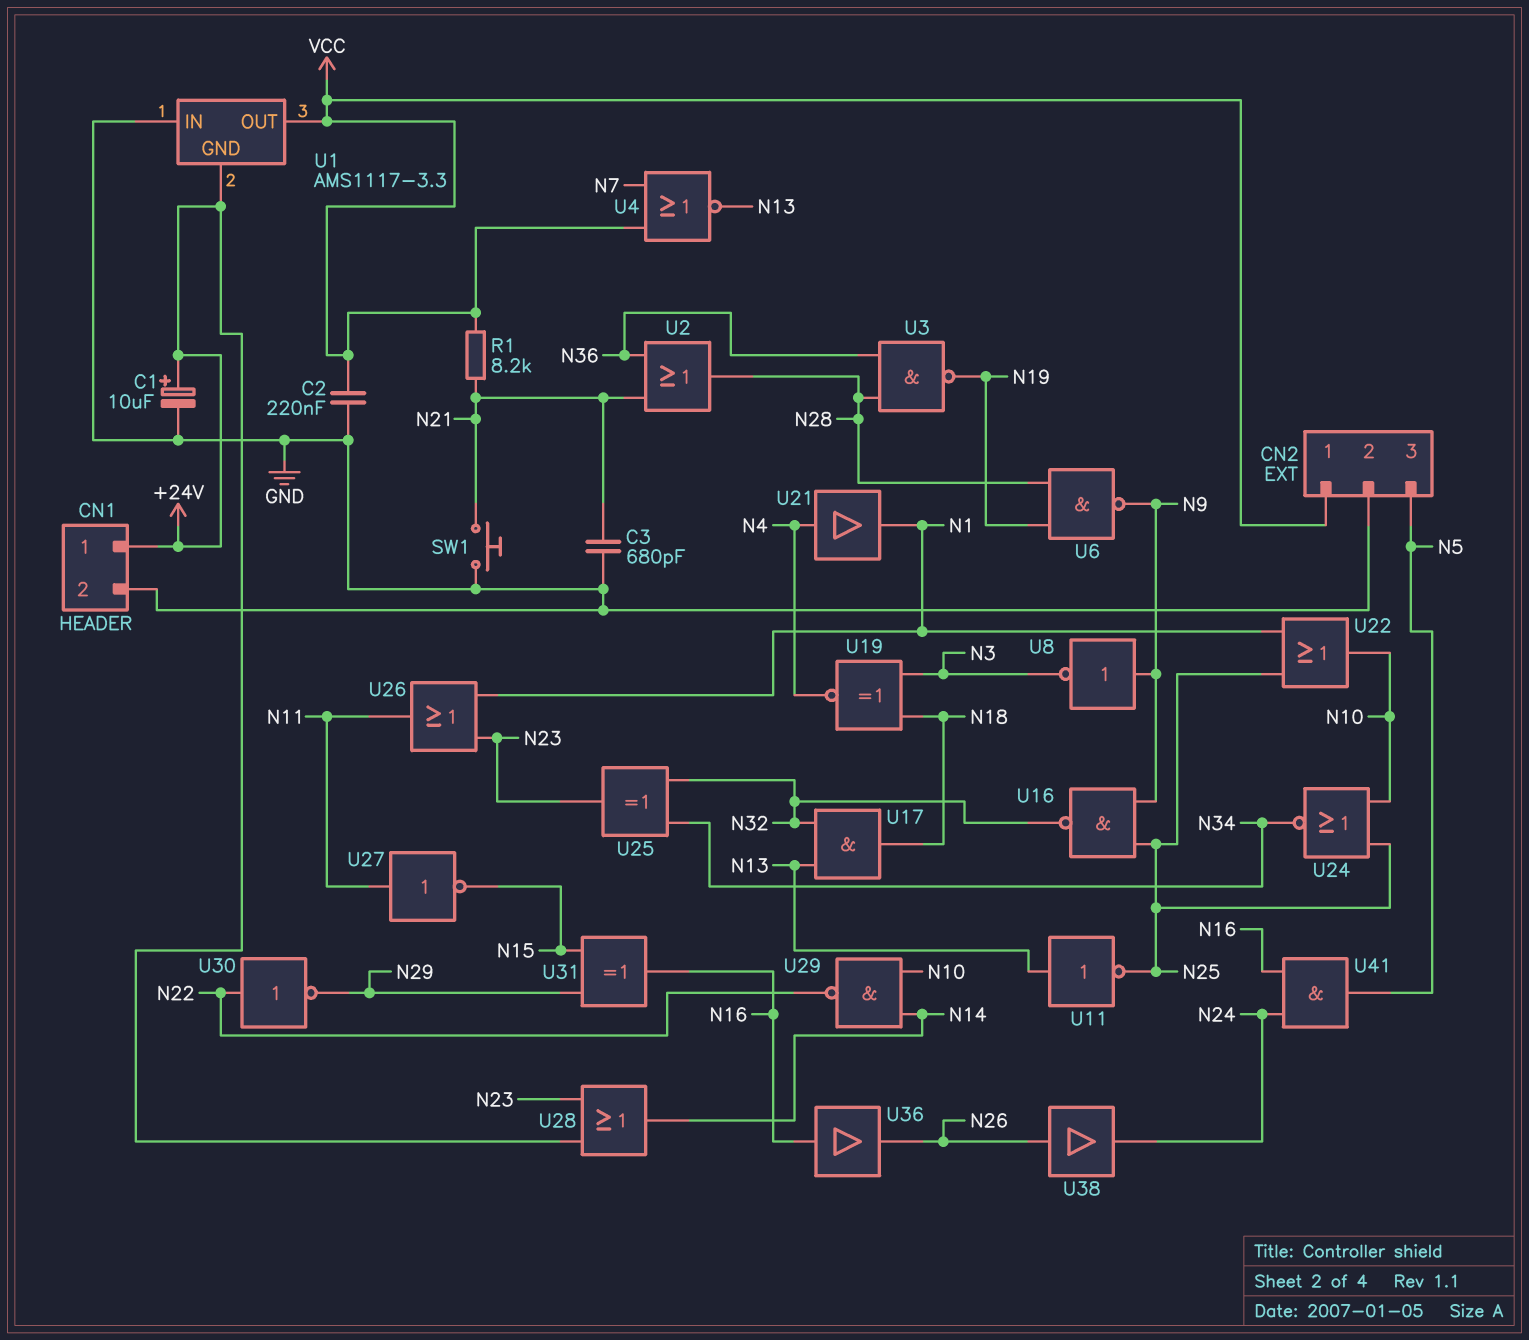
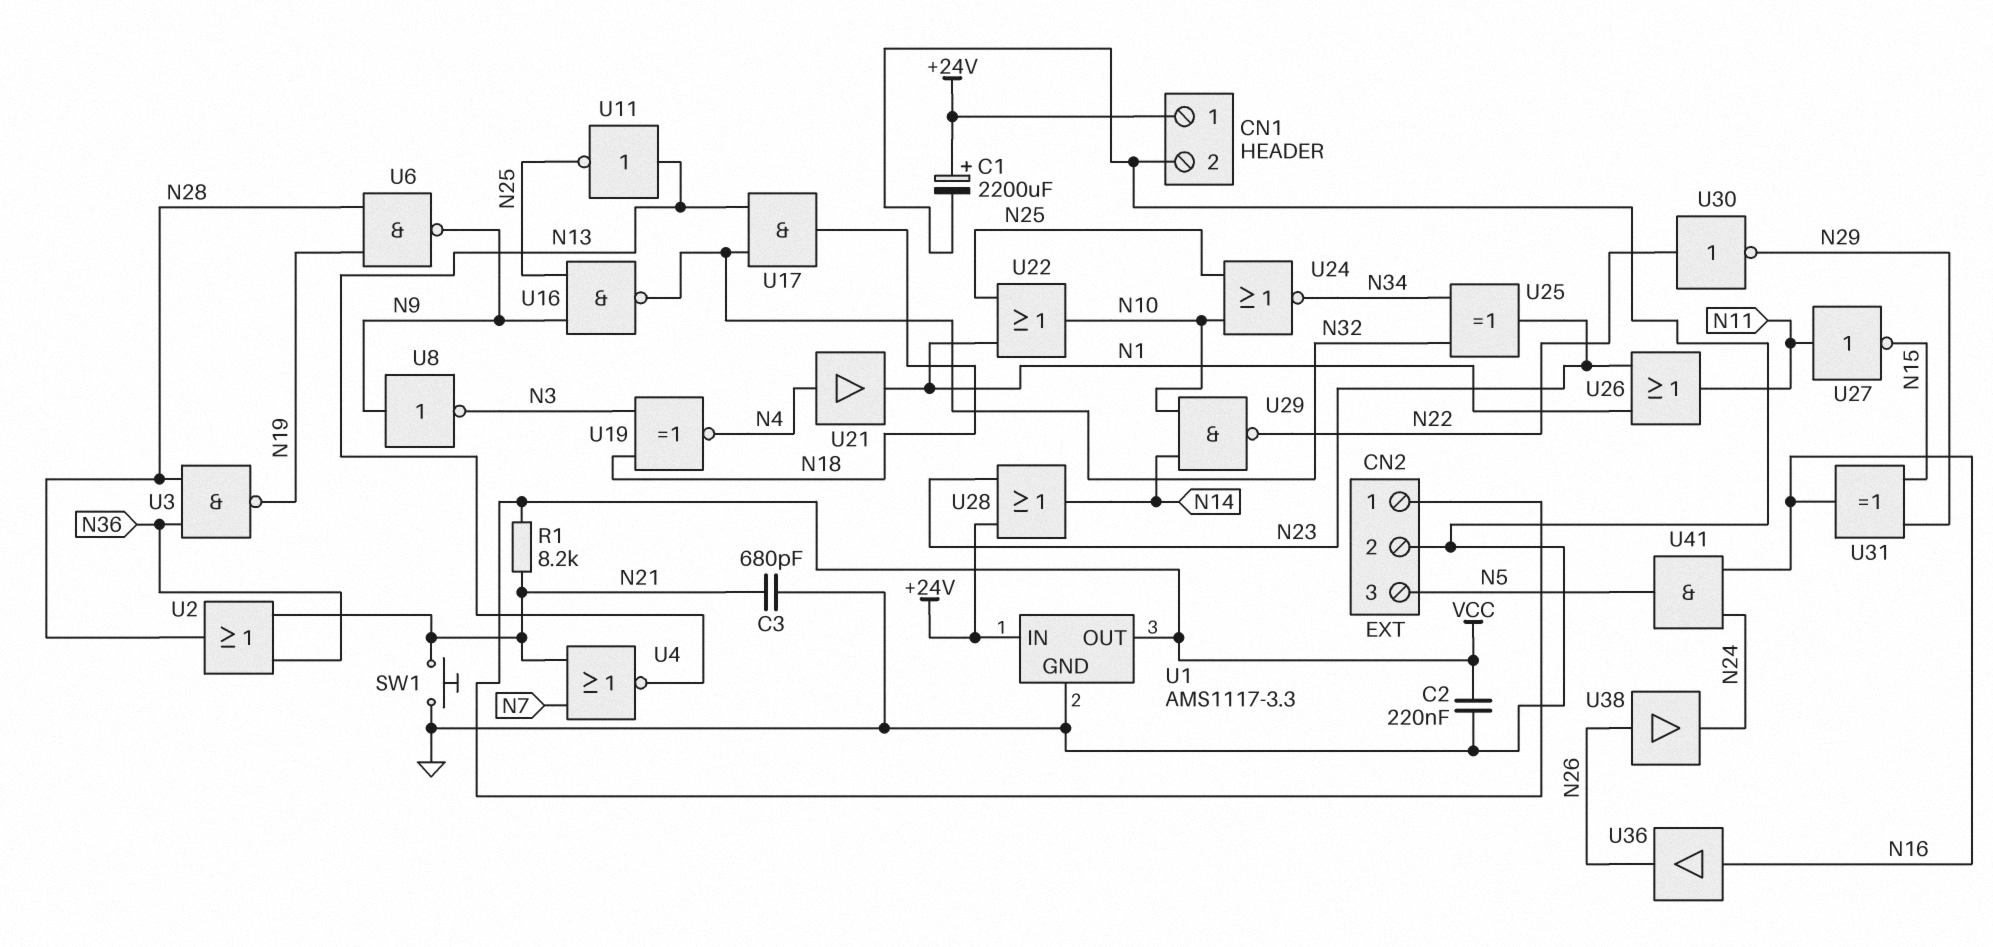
C1: 10uF (plus +24V, minus GND) -> 2200uF (plus +24V, minus GND)
U1 pin GND: +24V -> GND
U1 pin IN: GND -> +24V
U4: NOR (in N7, in VCC, out N13) -> NOR (in N7, in N21, out N13)

